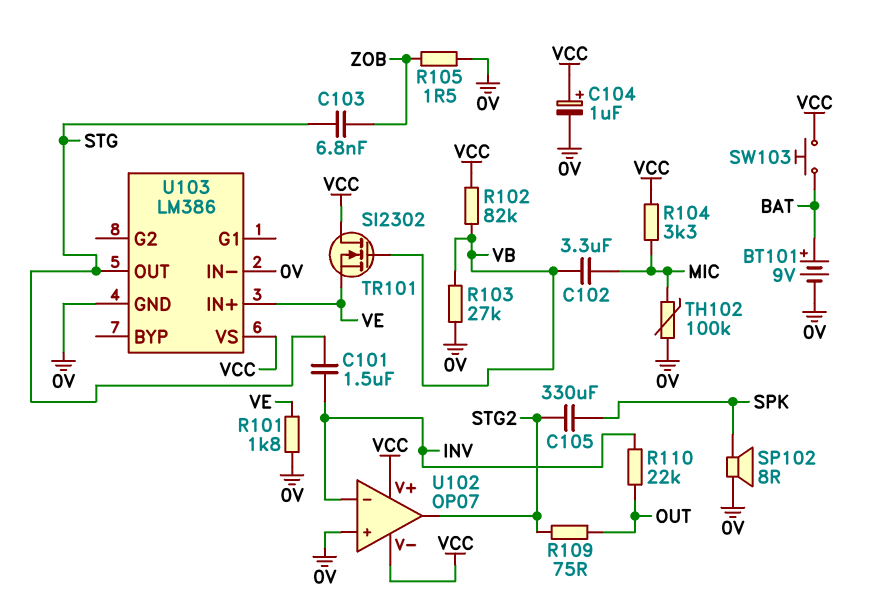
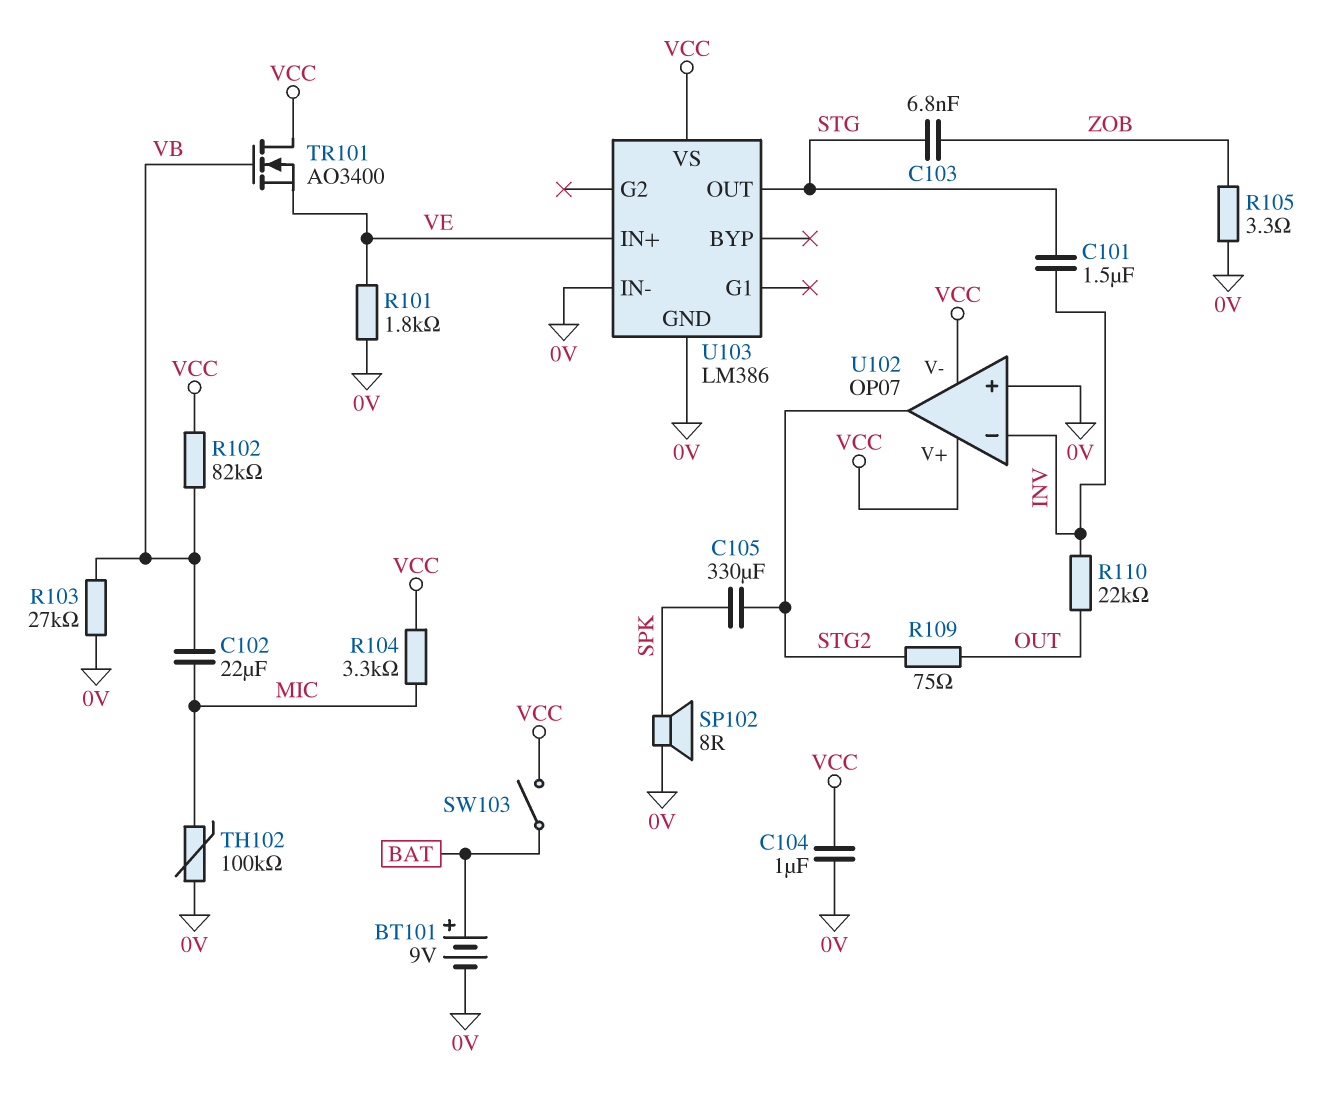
C102: 3.3uF (MIC, VB) -> 22uF (MIC, VB)
C104: 1uF (plus VCC, minus 0V) -> 1uF (0V, VCC)
R105: 1.5 (0V, ZOB) -> 3.3 (0V, ZOB)
SW103: button (BAT, VCC) -> switch (BAT, VCC)
TR101: NMOS SI2302 (G VB, D VCC, S VE) -> NMOS AO3400 (G VB, D VCC, S VE)

